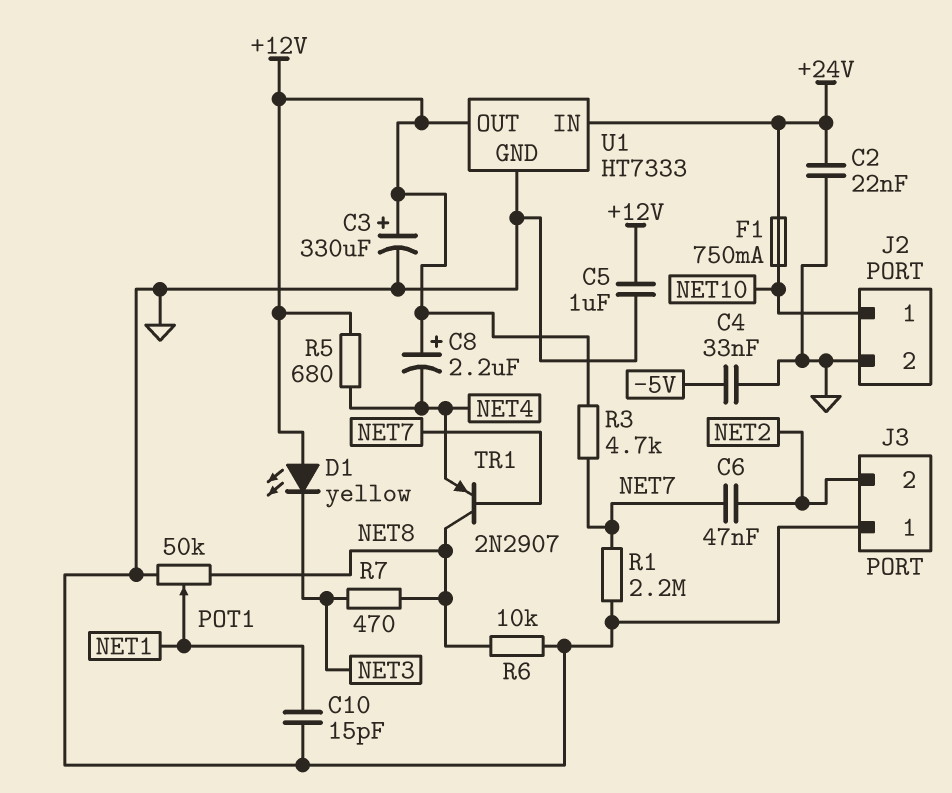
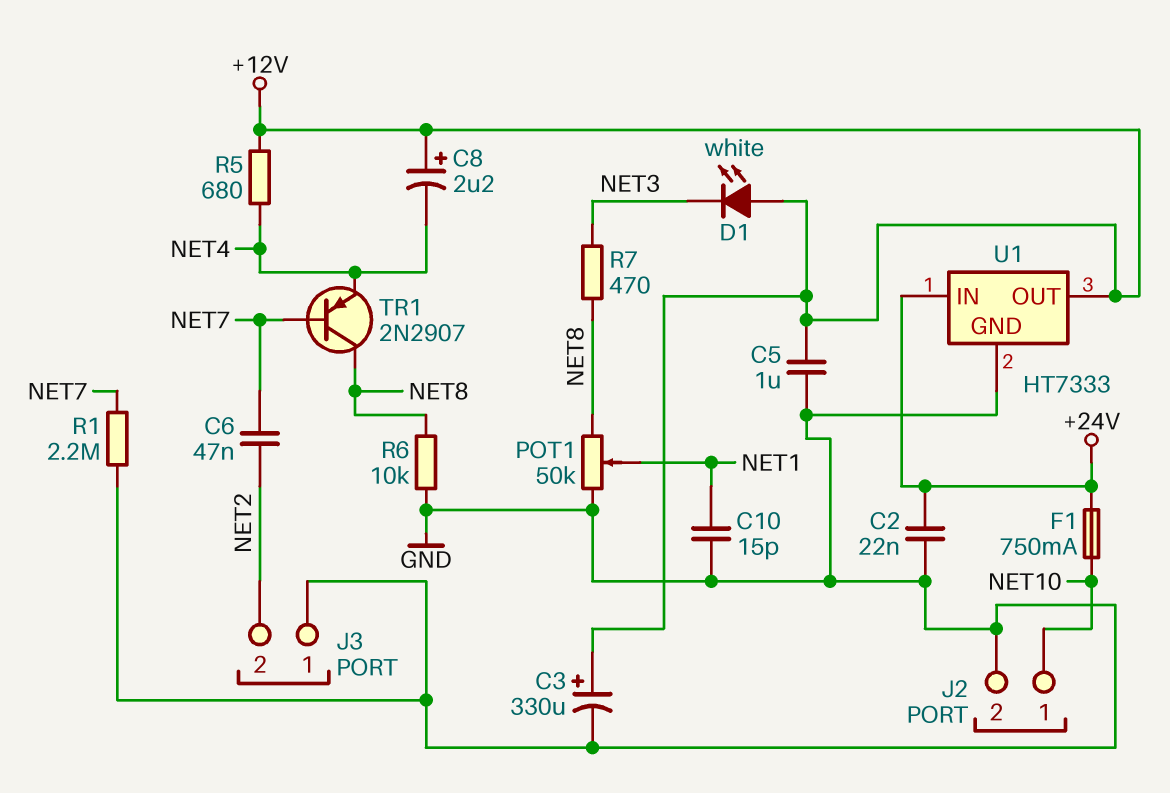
C4: 33nF (-5V, GND) -> none
D1: LED yellow (A +12V, K NET3) -> LED white (A +12V, K NET3)
R3: 4.7k (+12V, NET7) -> none

